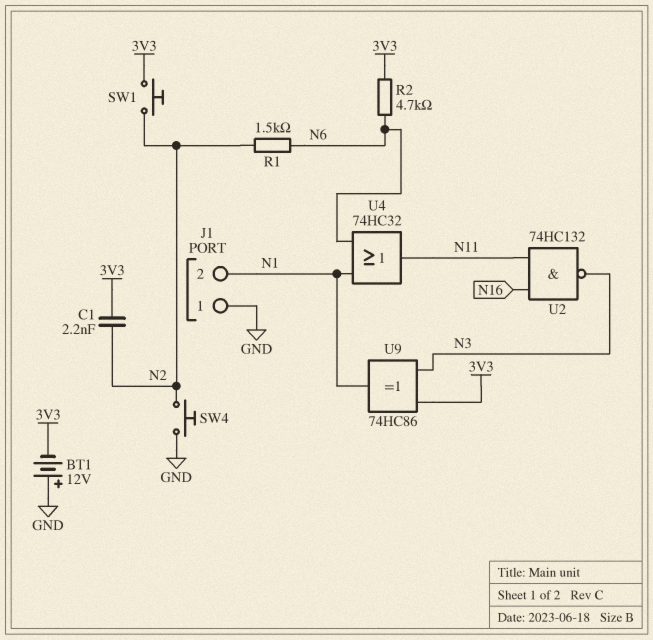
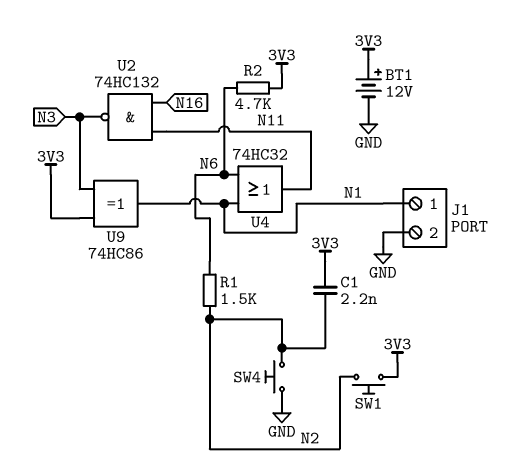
BT1: 12V (plus GND, minus 3V3) -> 12V (plus 3V3, minus GND)
J1 pin 1: GND -> N1
J1 pin 2: N1 -> GND

